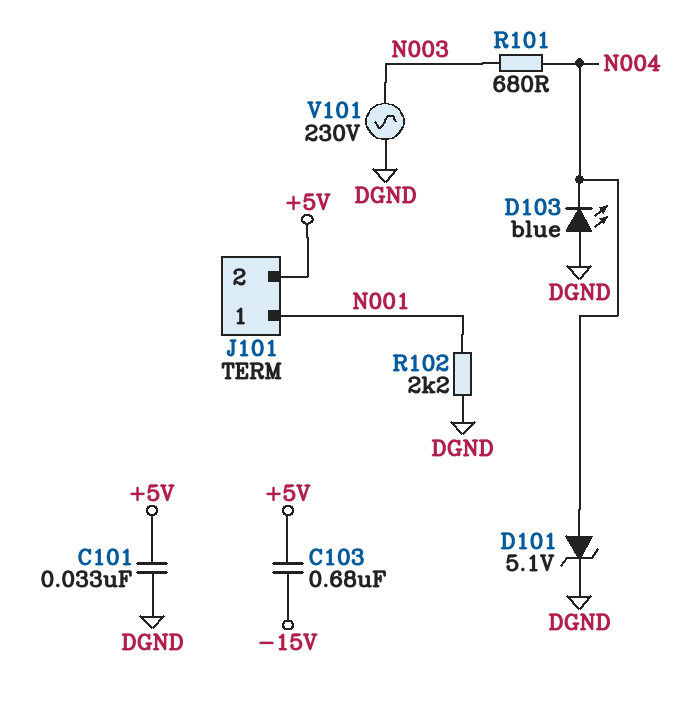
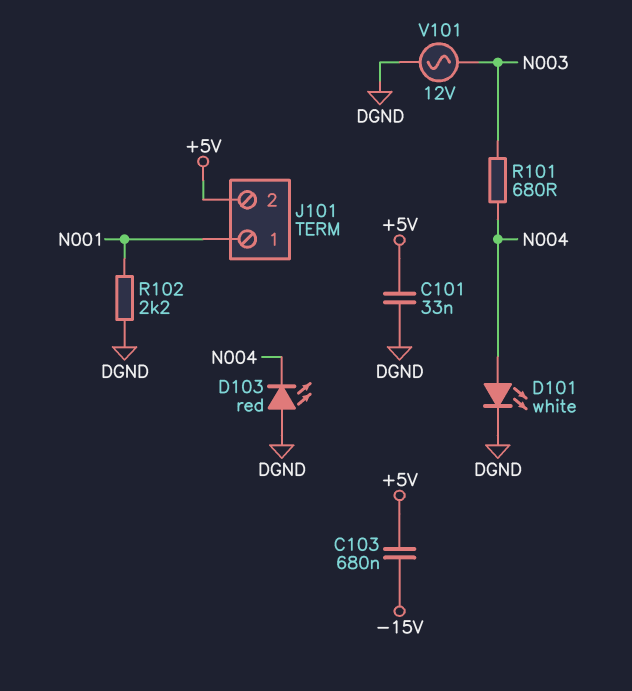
D101: zener 5.1V (A N004, K DGND) -> LED white (A N004, K DGND)
D103: LED blue (A DGND, K N004) -> LED red (A DGND, K N004)
V101: AC 230V (DGND, N003) -> AC 12V (DGND, N003)

